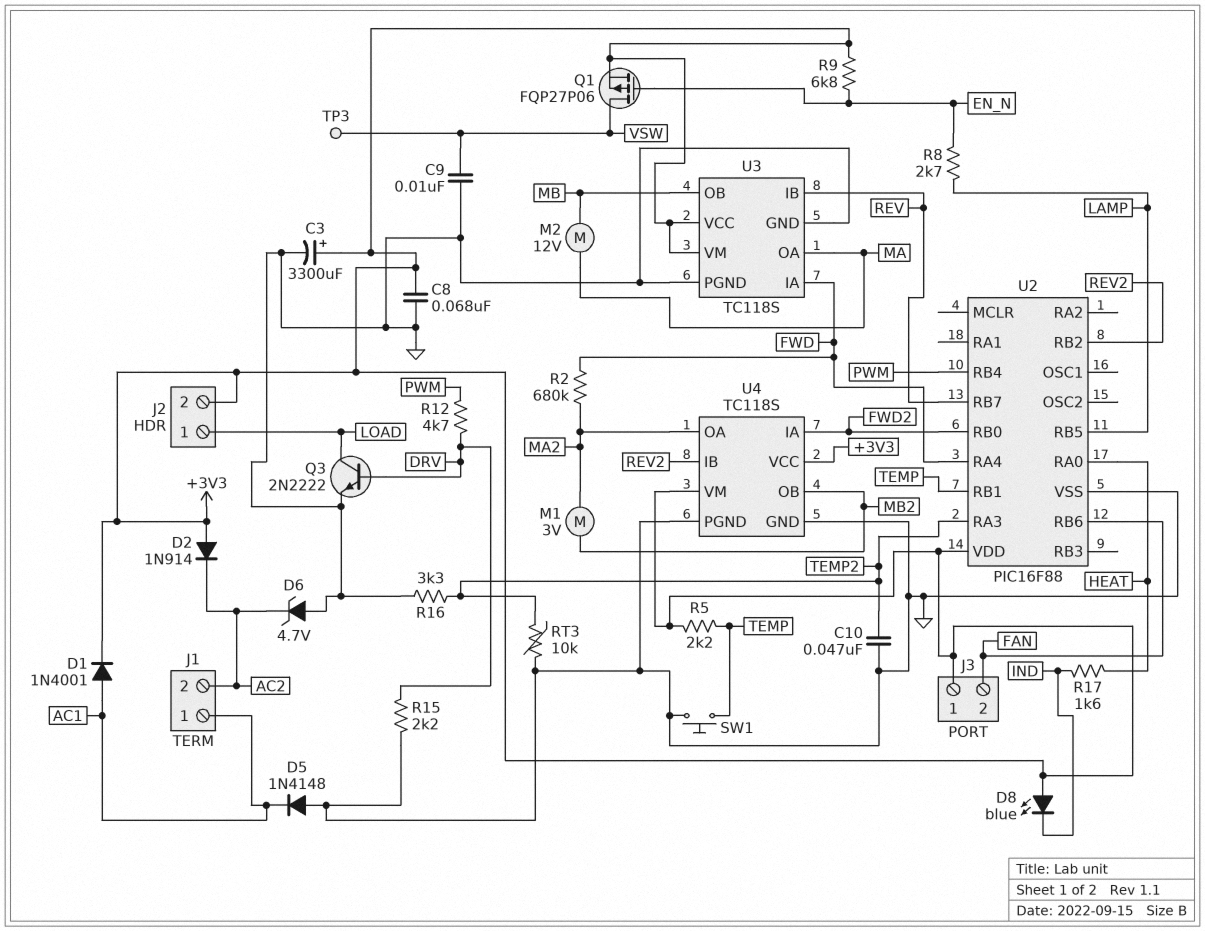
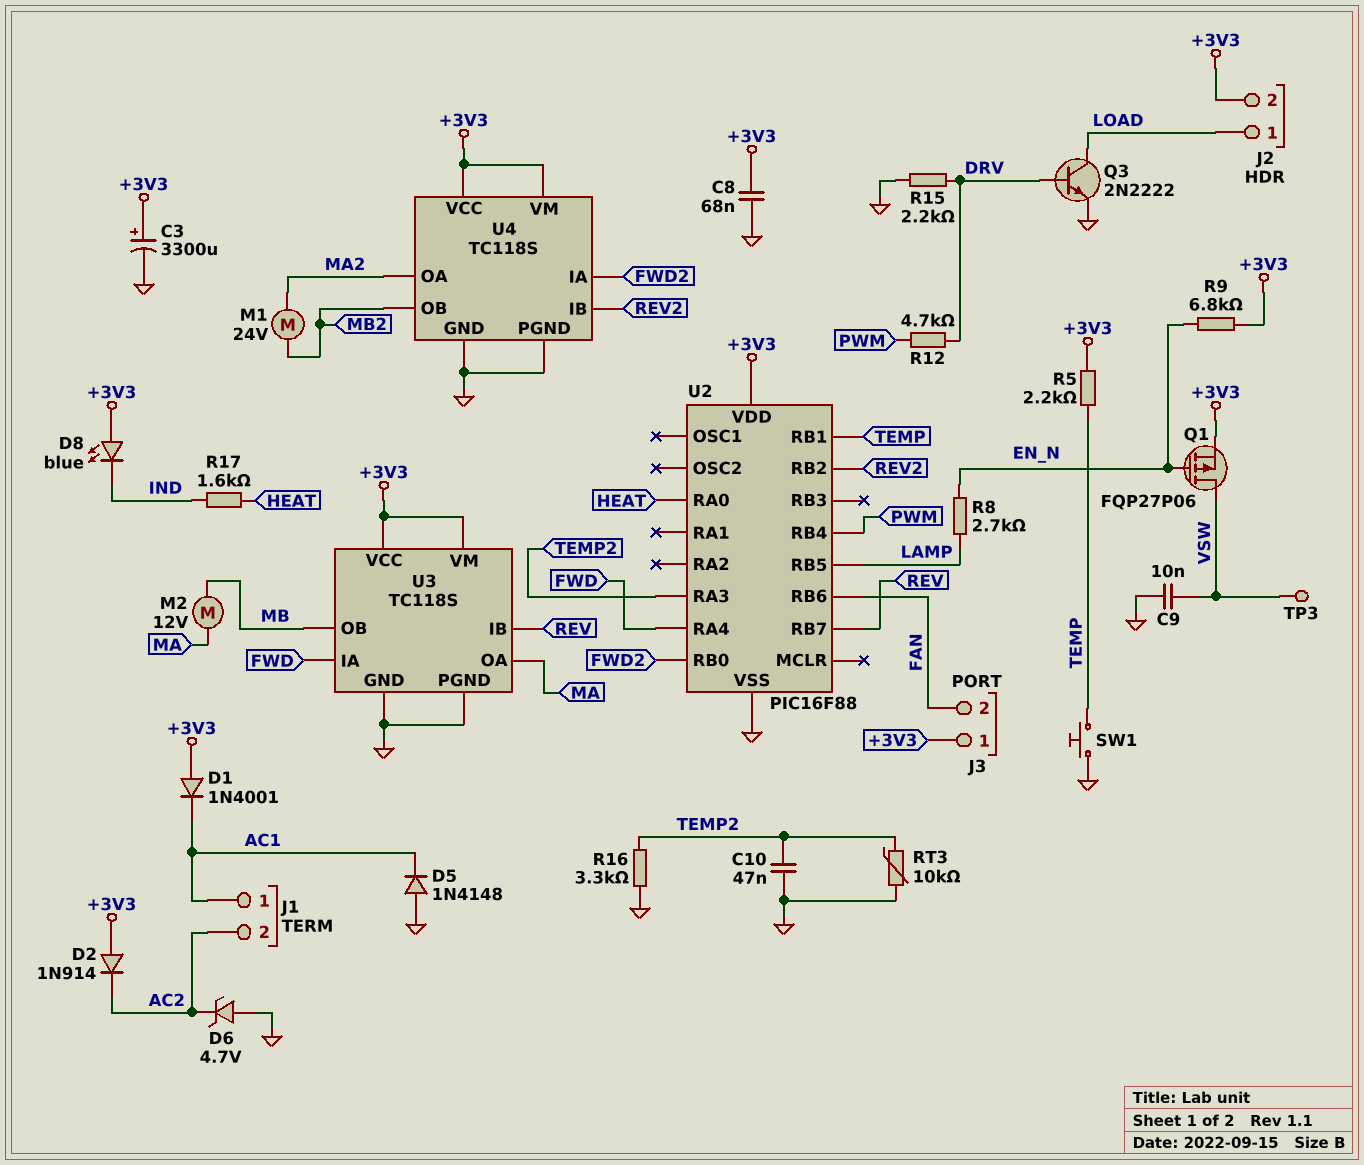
D1: diode 1N4001 (A AC1, K +3V3) -> diode 1N4001 (A +3V3, K AC1)
M1: motor 3V (MA2, MB2) -> motor 24V (MA2, MB2)
R2: 680k (FWD, MA2) -> none

